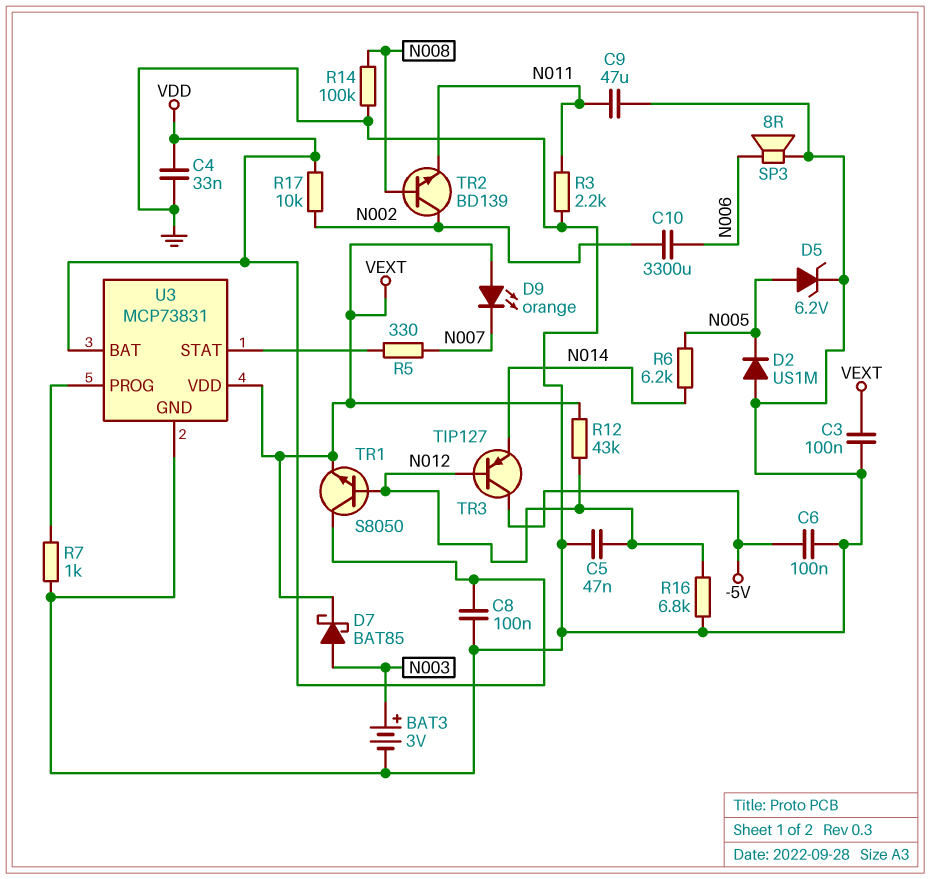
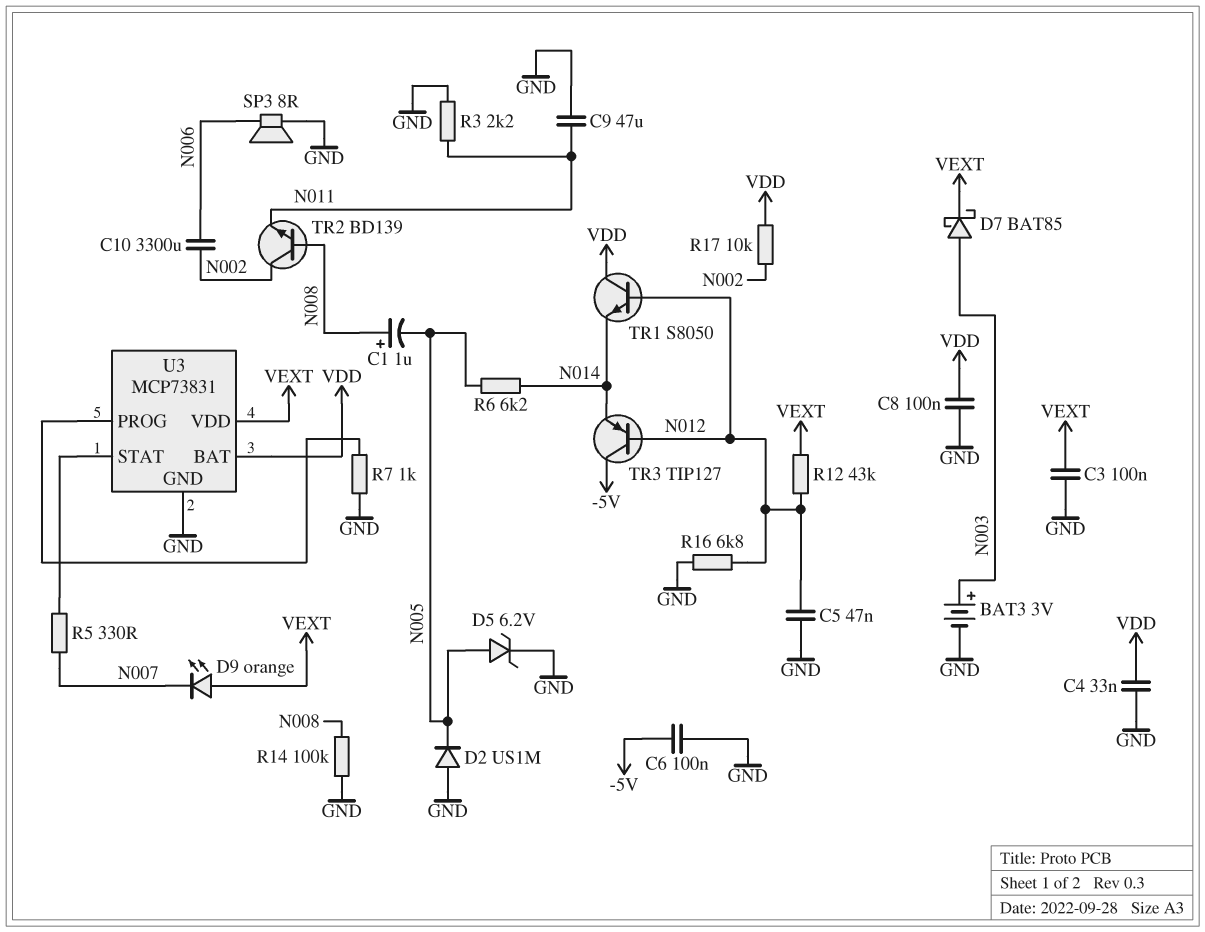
C1: none -> 1uF (plus N008, minus N005)
TR1: NPN S8050 (B N012, C VDD, E VEXT) -> NPN S8050 (B N012, C VDD, E N014)

